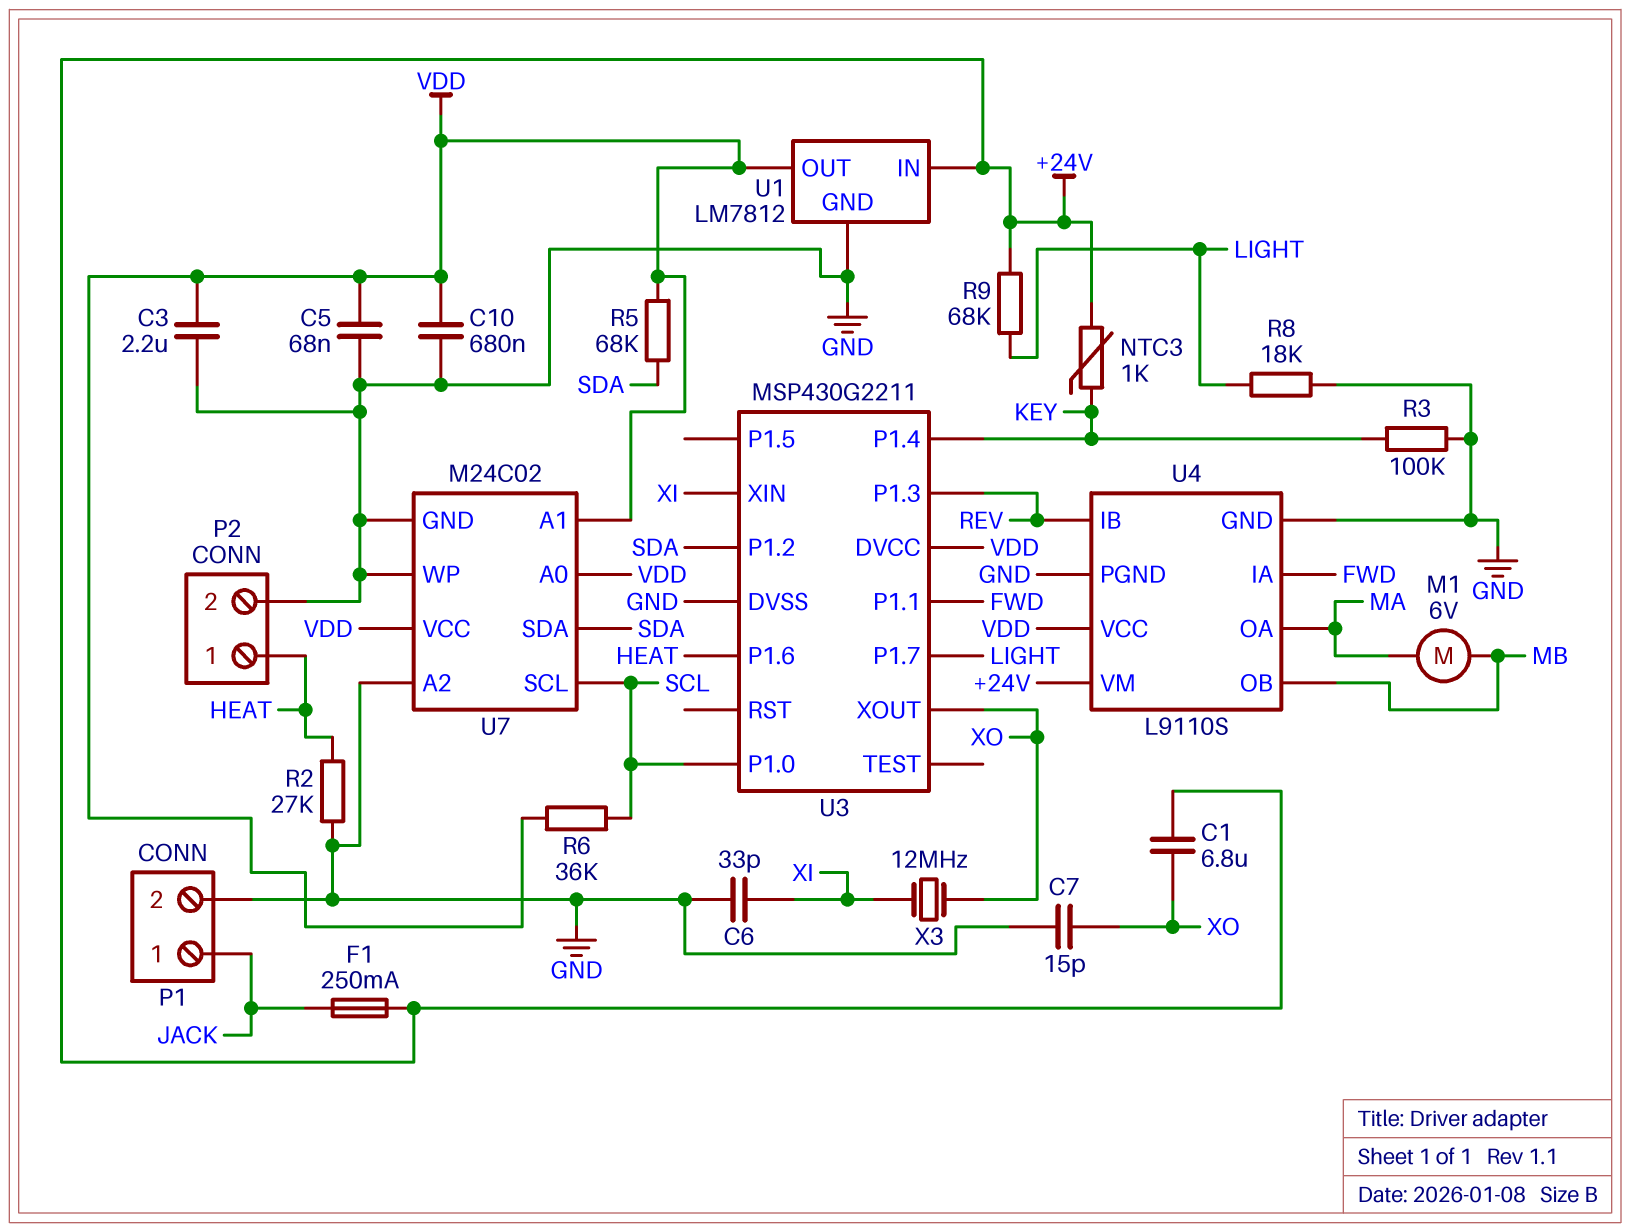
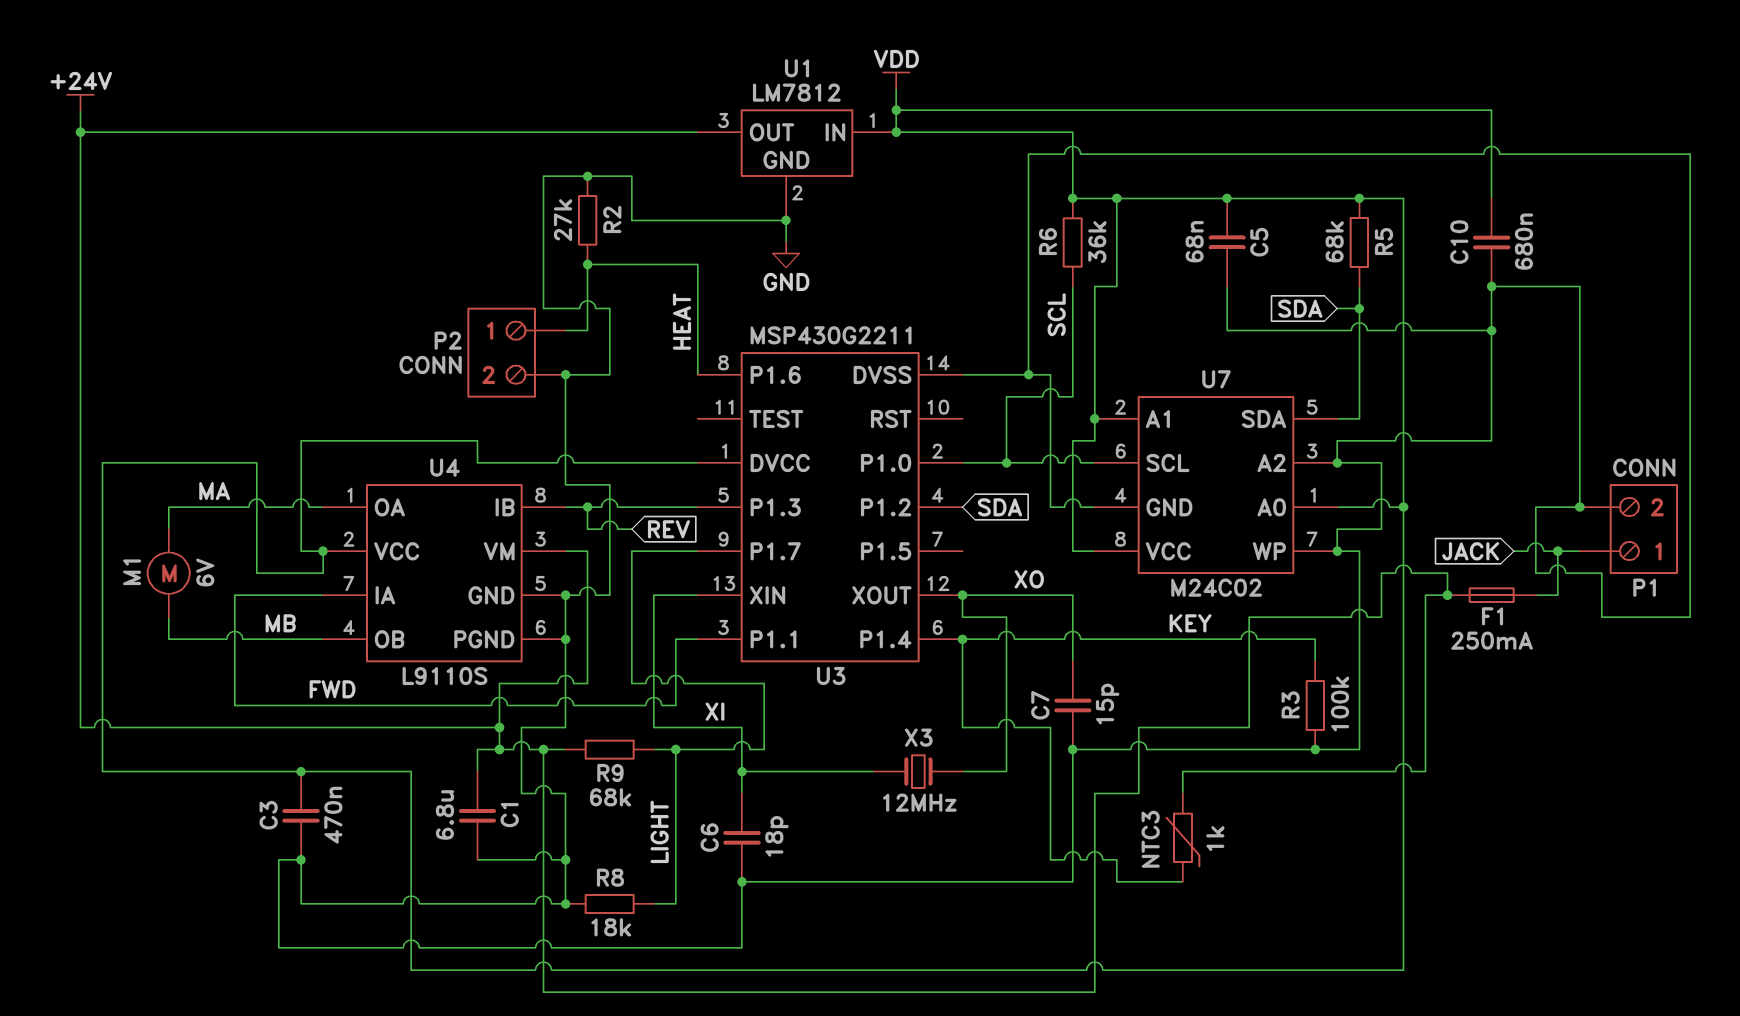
C1: 6.8uF (+24V, XO) -> 6.8uF (+24V, GND)
C3: 2.2uF (GND, VDD) -> 470nF (GND, VDD)
C6: 33pF (GND, XI) -> 18pF (GND, XI)
U1 pin IN: +24V -> VDD
U1 pin OUT: VDD -> +24V

